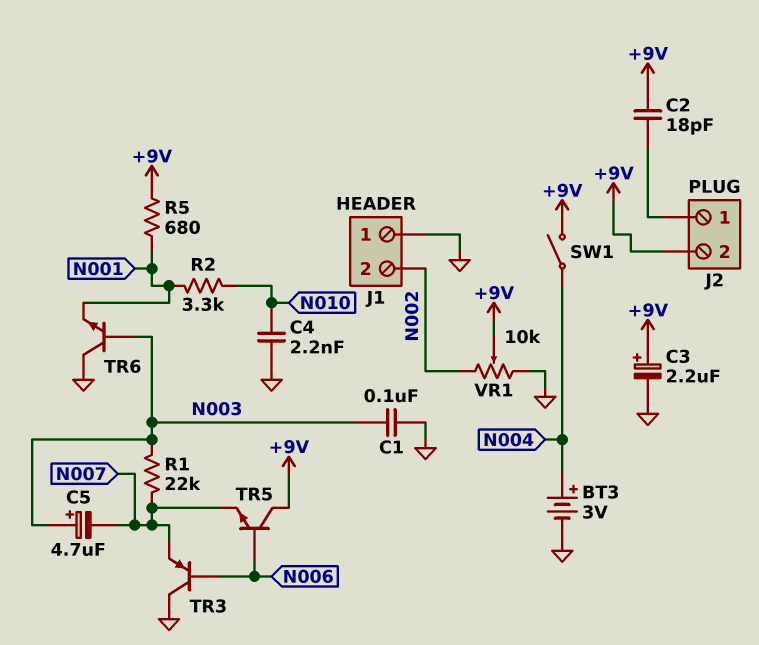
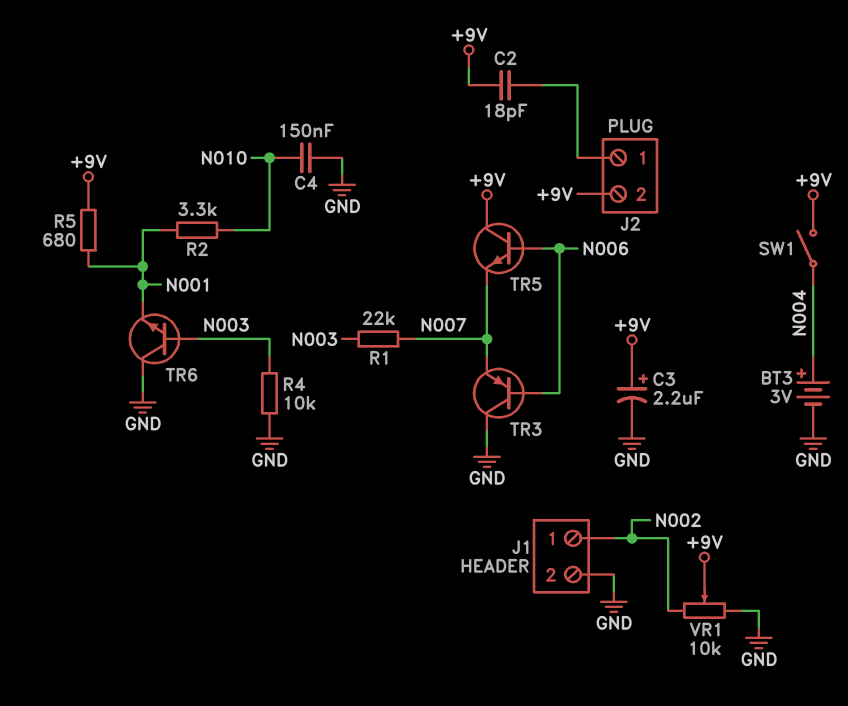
C1: 100nF (GND, N003) -> none
C4: 2.2nF (GND, N010) -> 150nF (GND, N010)
C5: 4.7uF (plus N003, minus N007) -> none
J1 pin 1: GND -> N002
J1 pin 2: N002 -> GND
R4: none -> 10k (GND, N003)

